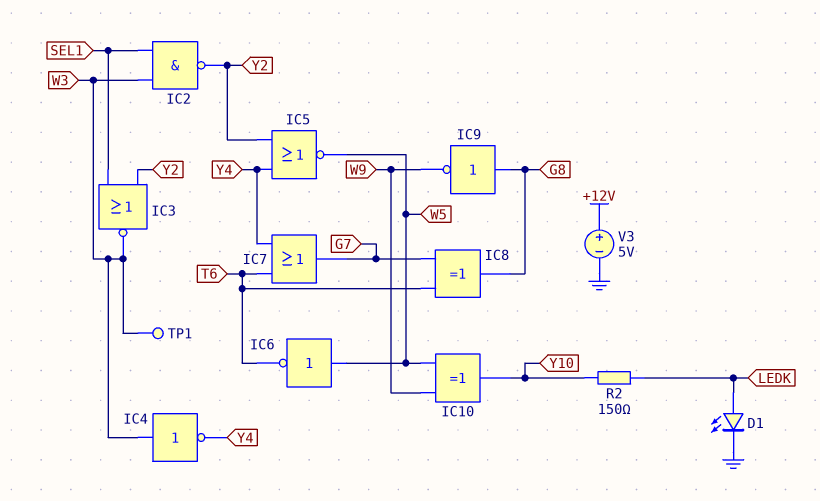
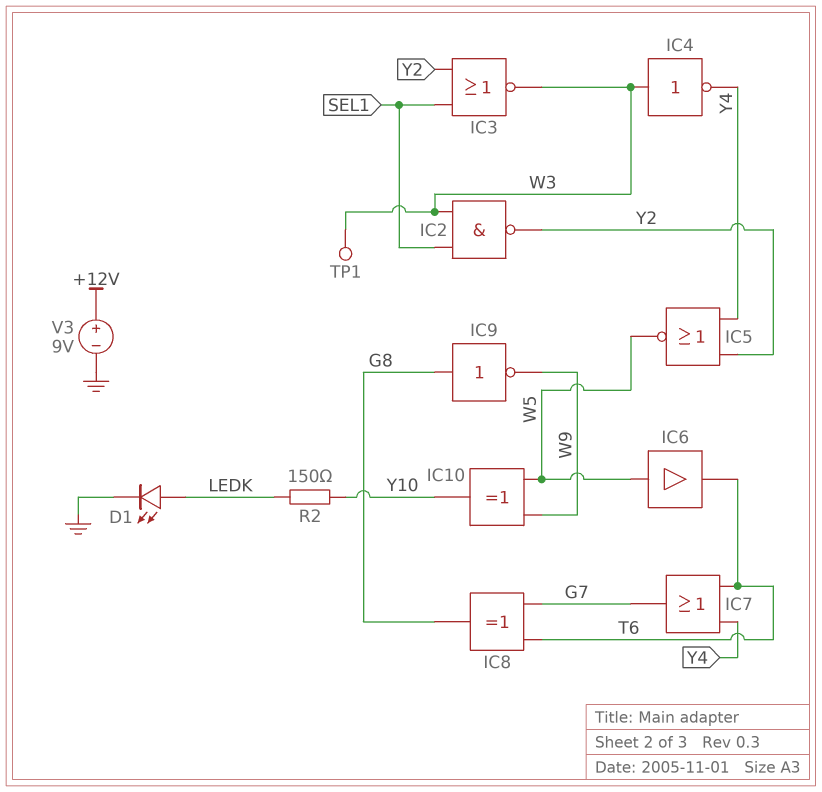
IC6: NOT (in W5, out T6) -> buffer (in W5, out T6)
V3: 5V (plus +12V, minus GND) -> 9V (plus +12V, minus GND)

